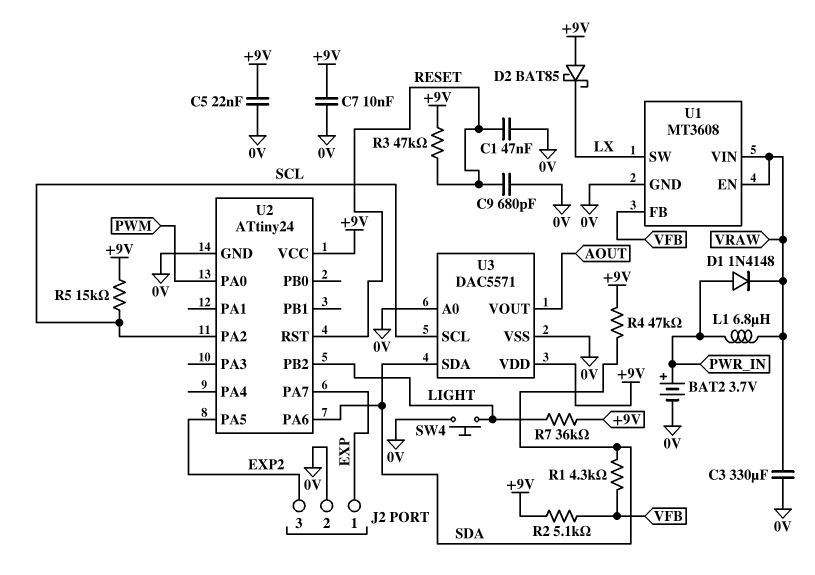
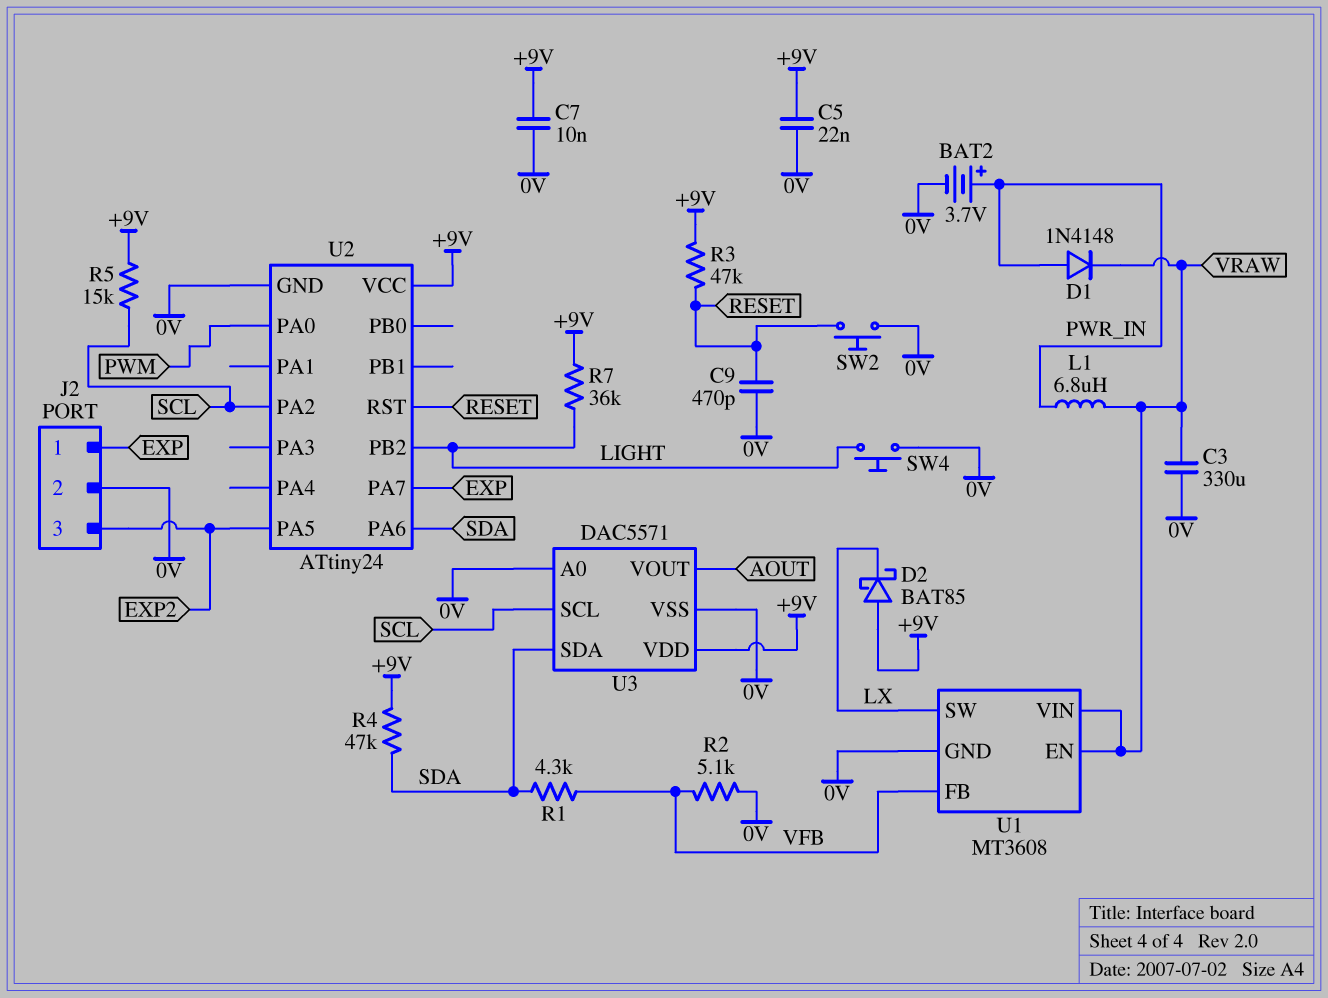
C1: 47nF (0V, RESET) -> none
C9: 680pF (0V, RESET) -> 470pF (0V, RESET)
R2: 5.1k (+9V, VFB) -> 5.1k (0V, VFB)
SW2: none -> button (0V, RESET)

